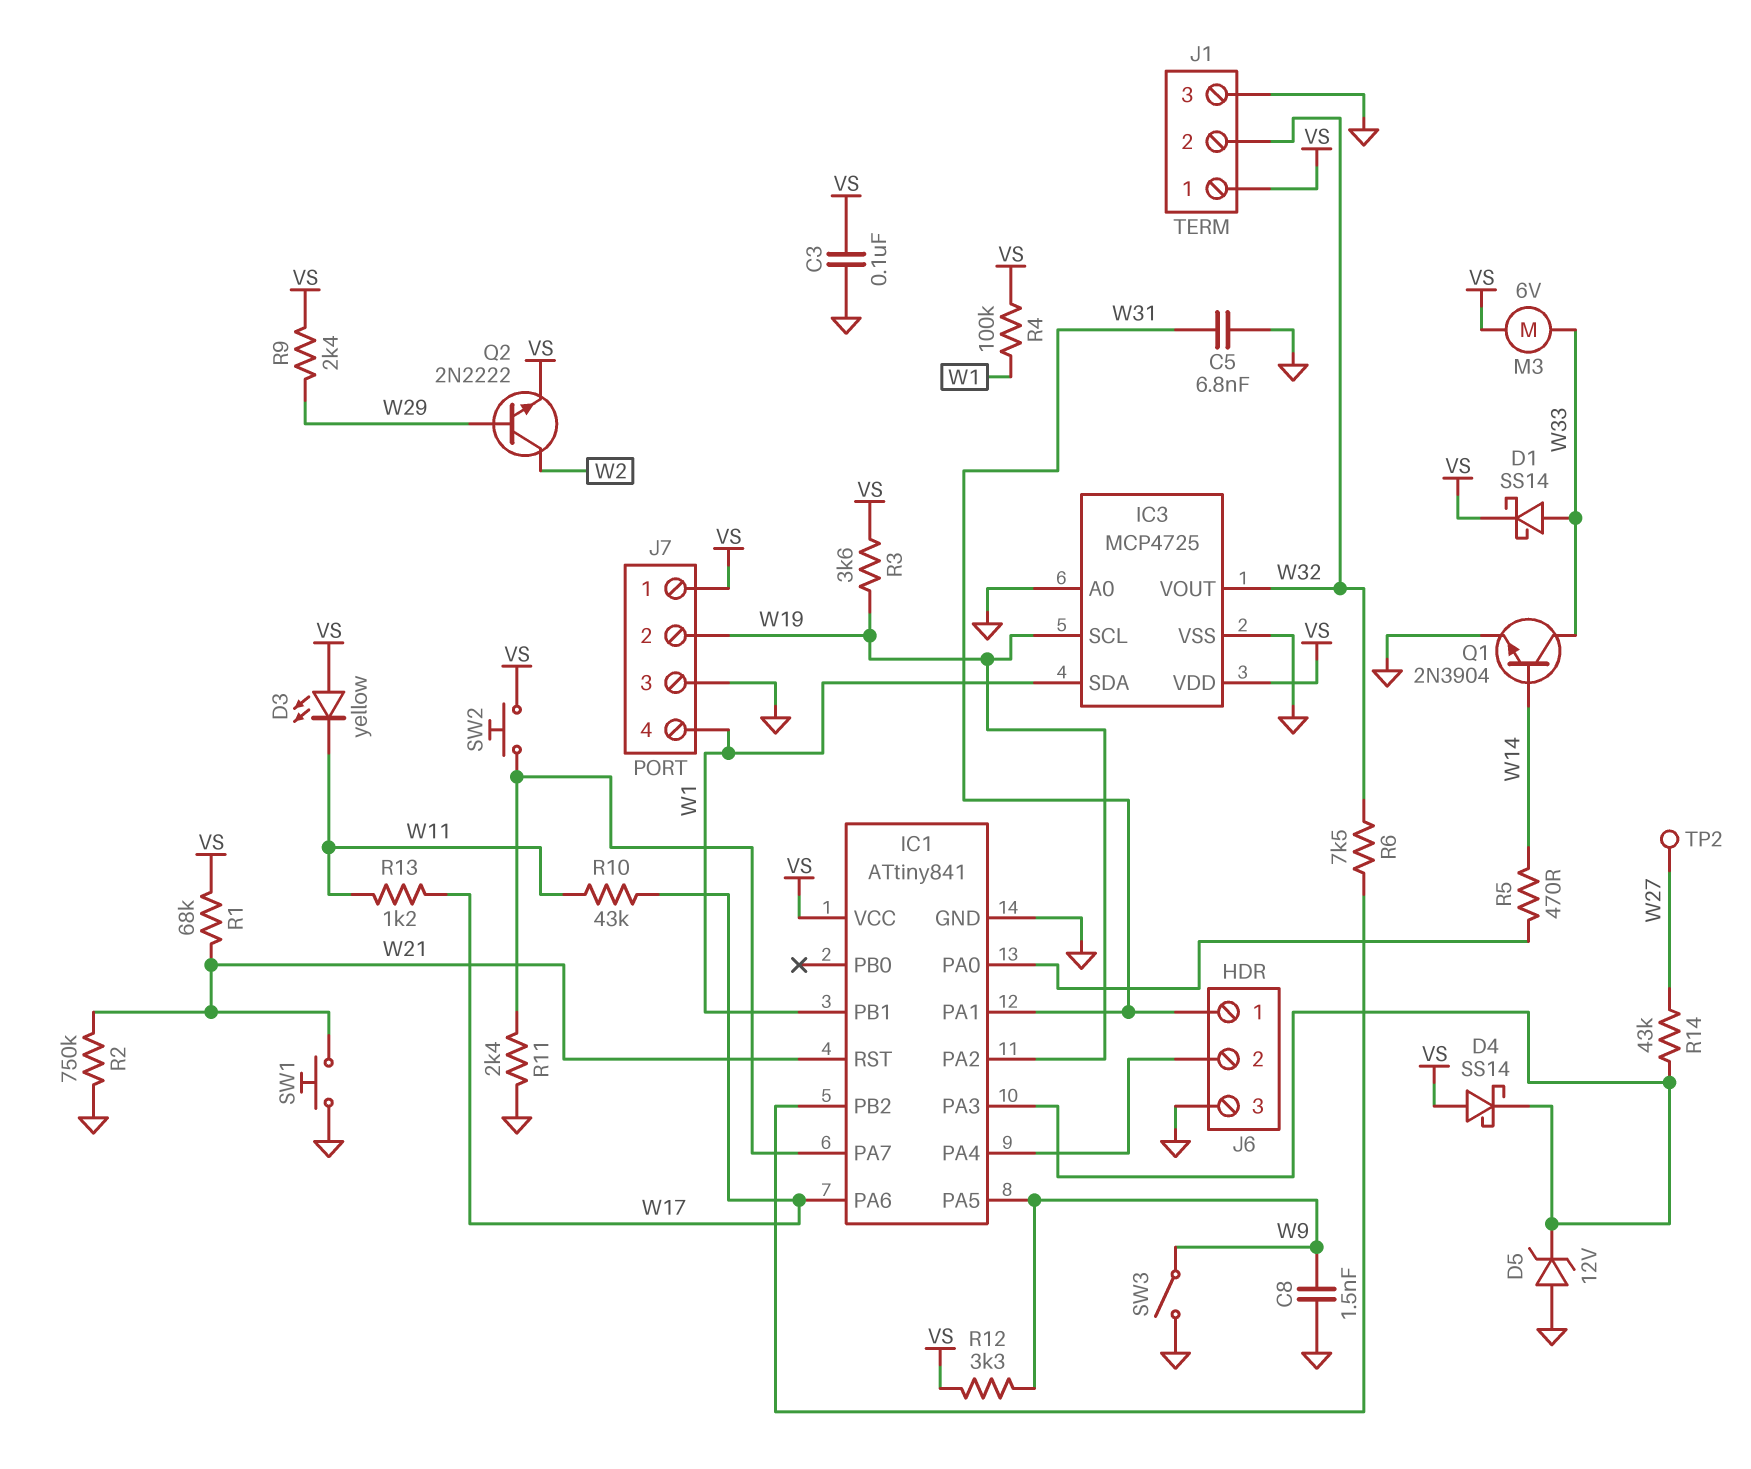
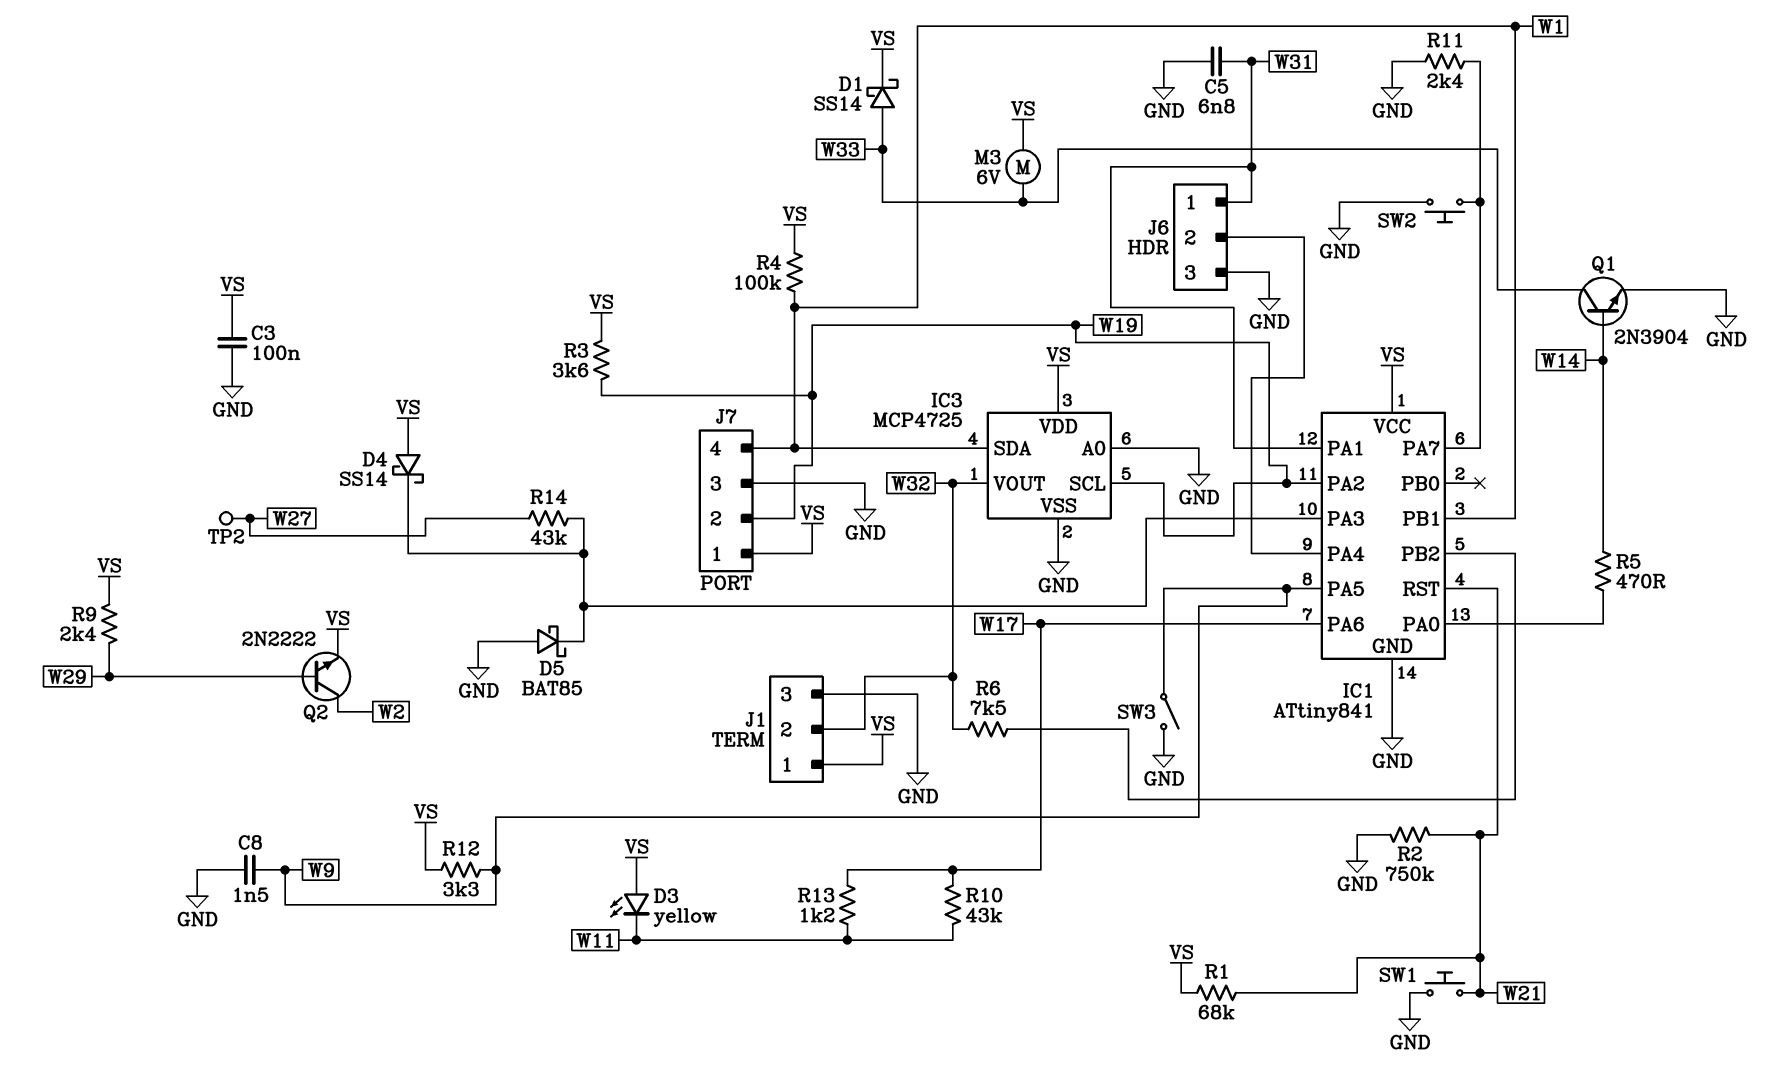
D5: zener 12V (A GND, K IC1/PA3) -> schottky BAT85 (A GND, K IC1/PA3)
SW2: button (IC1/PA7, VS) -> button (GND, IC1/PA7)

